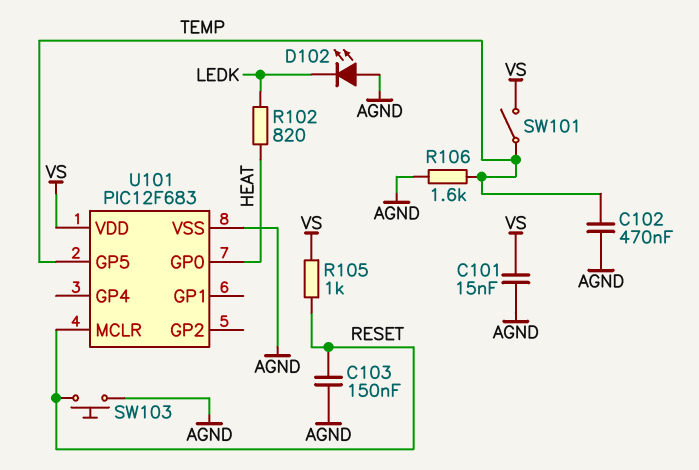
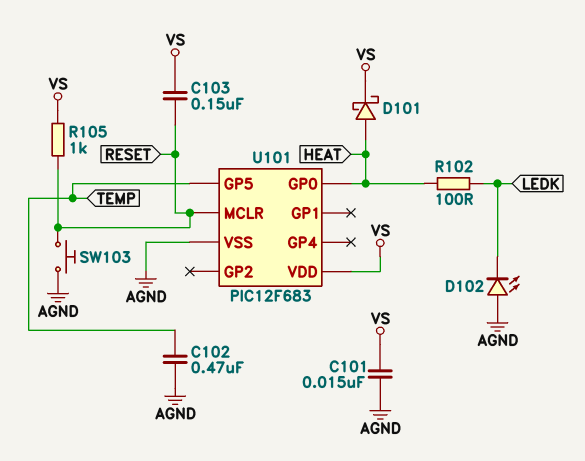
C103: 150nF (AGND, RESET) -> 150nF (RESET, VS)
D101: none -> schottky (A HEAT, K VS)
R102: 820 (HEAT, LEDK) -> 100 (HEAT, LEDK)
R106: 1.6k (AGND, TEMP) -> none
SW101: switch (TEMP, VS) -> none

